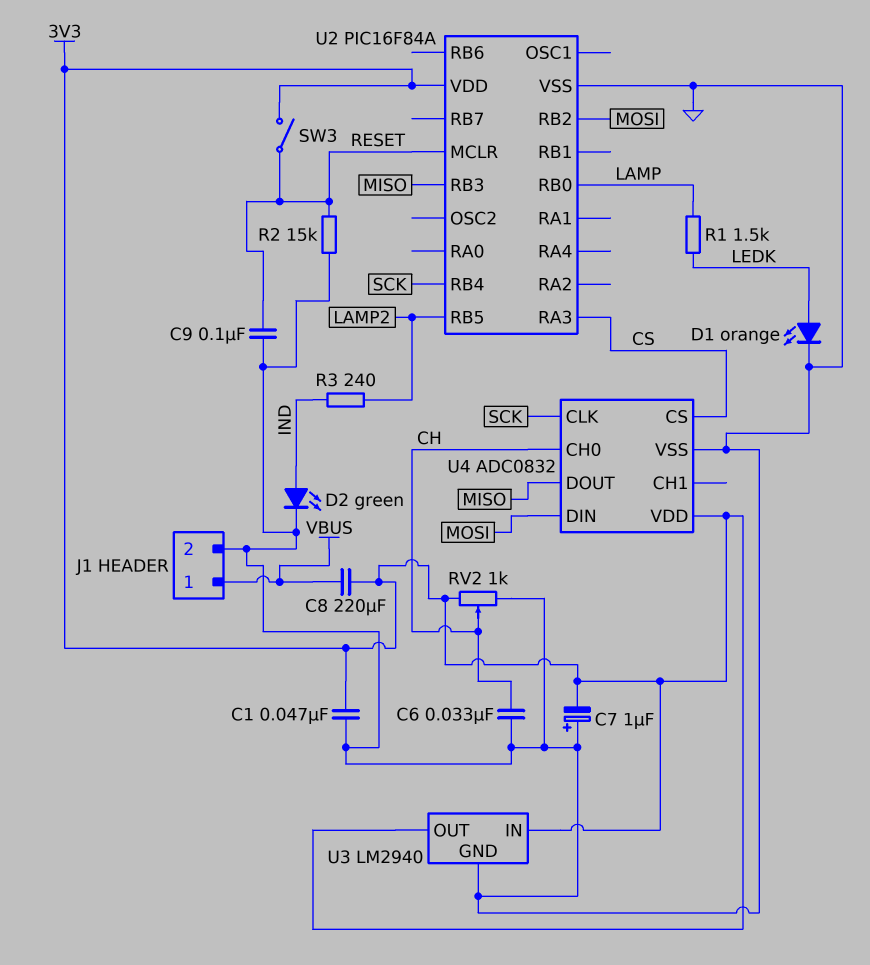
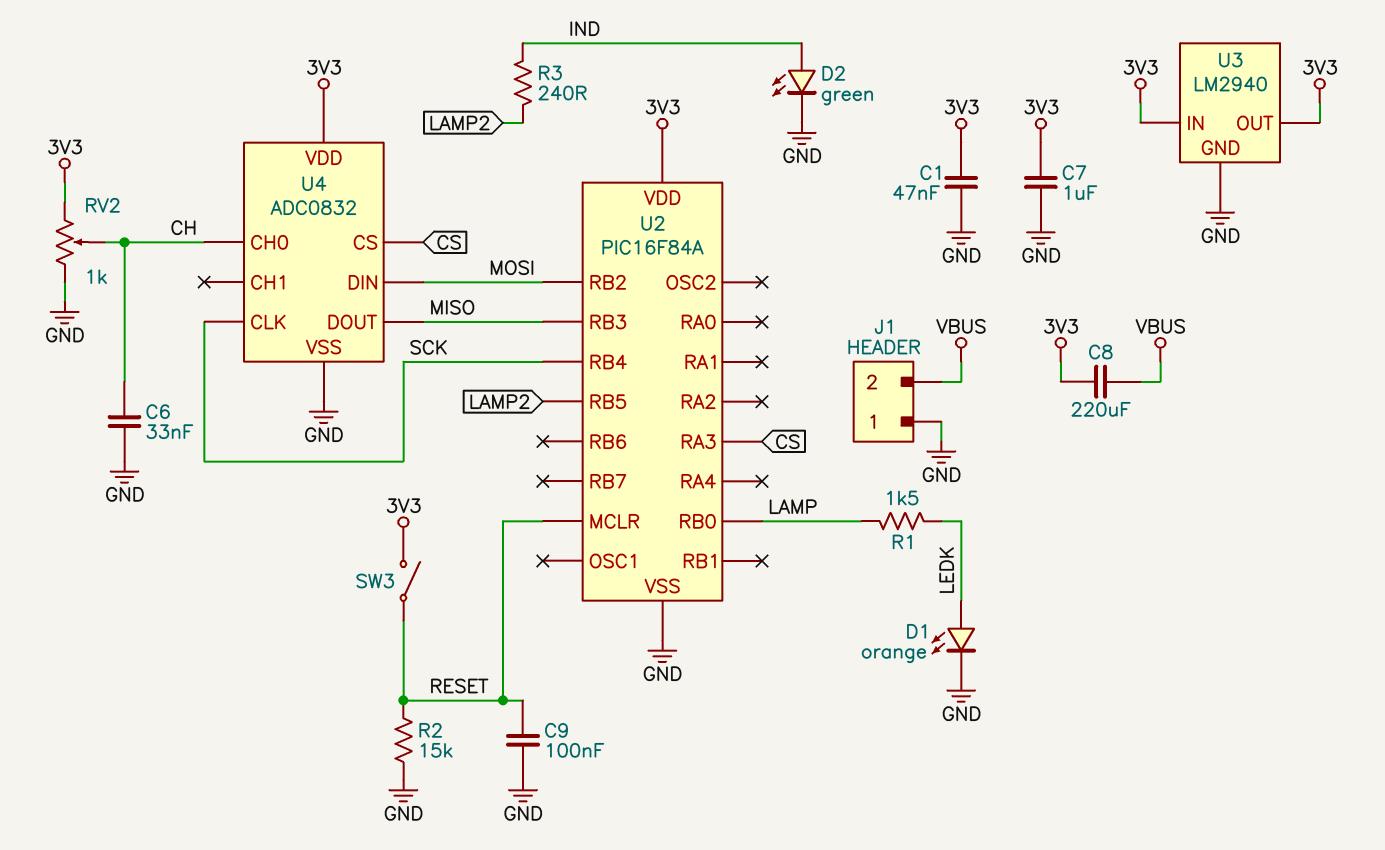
C7: 1uF (plus GND, minus 3V3) -> 1uF (3V3, GND)
J1 pin 1: VBUS -> GND
J1 pin 2: GND -> VBUS

